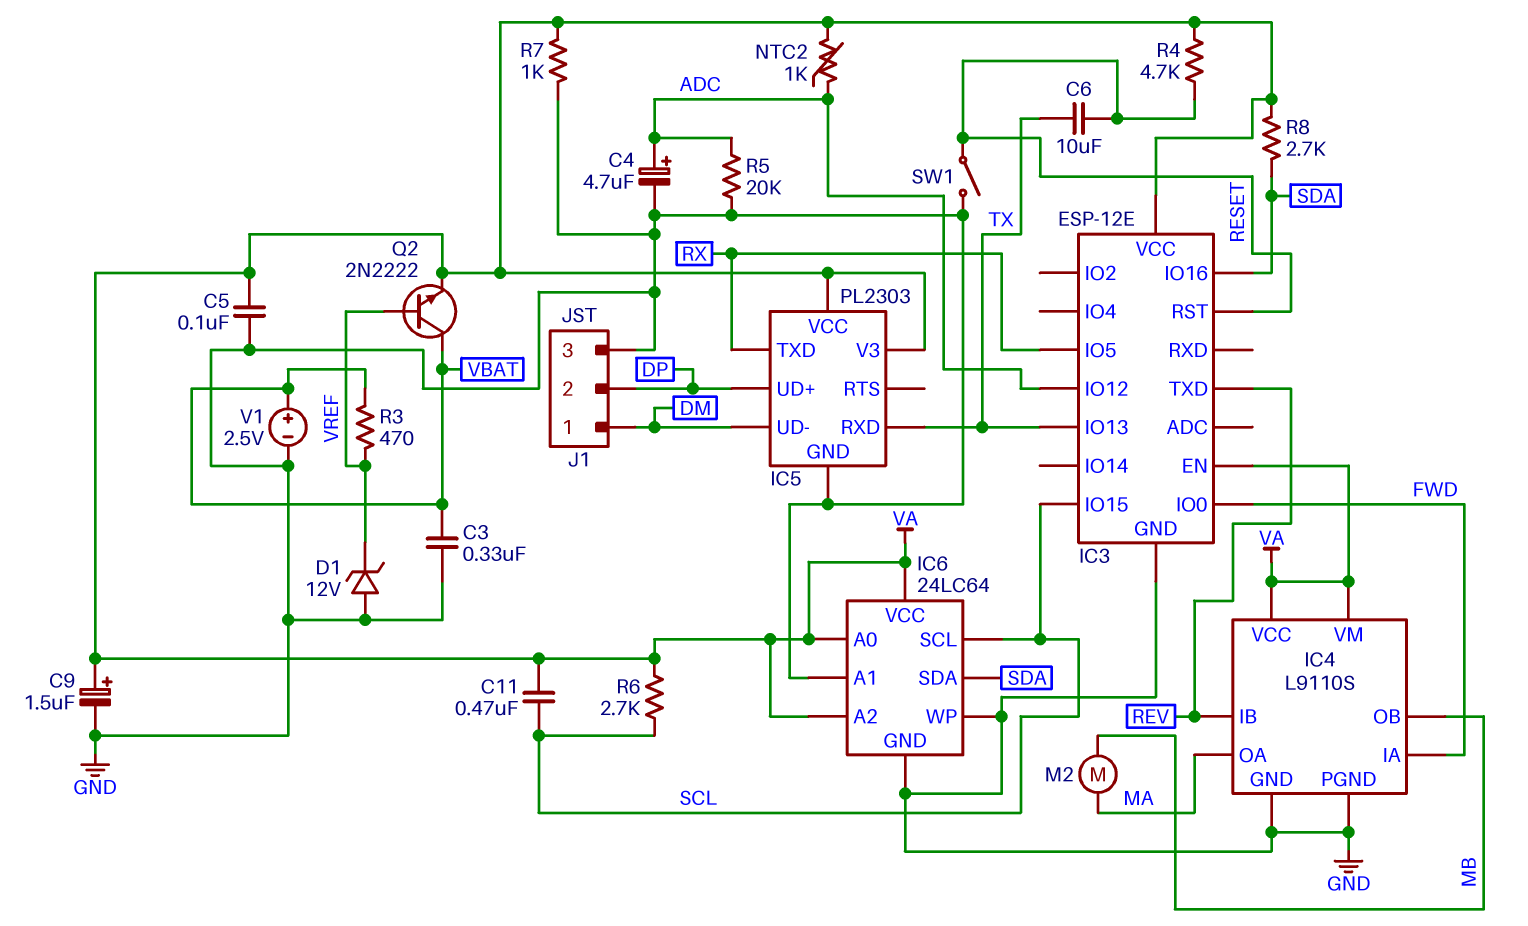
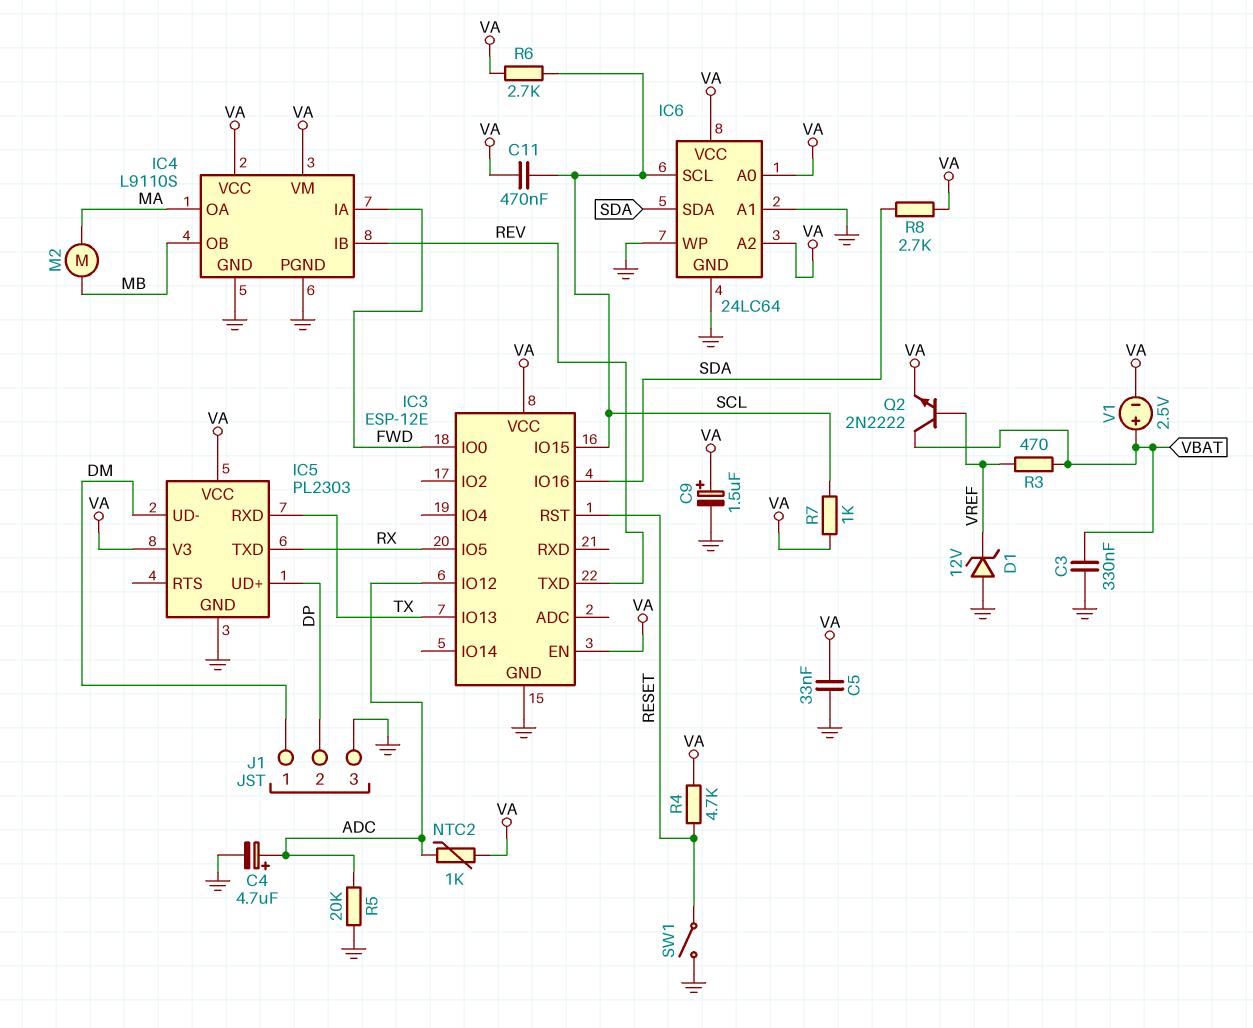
C5: 100nF (GND, VA) -> 33nF (GND, VA)
C6: 10uF (RESET, TX) -> none
R7: 1k (GND, VA) -> 1k (SCL, VA)
V1: 2.5V (plus VBAT, minus GND) -> 2.5V (plus VBAT, minus VA)

